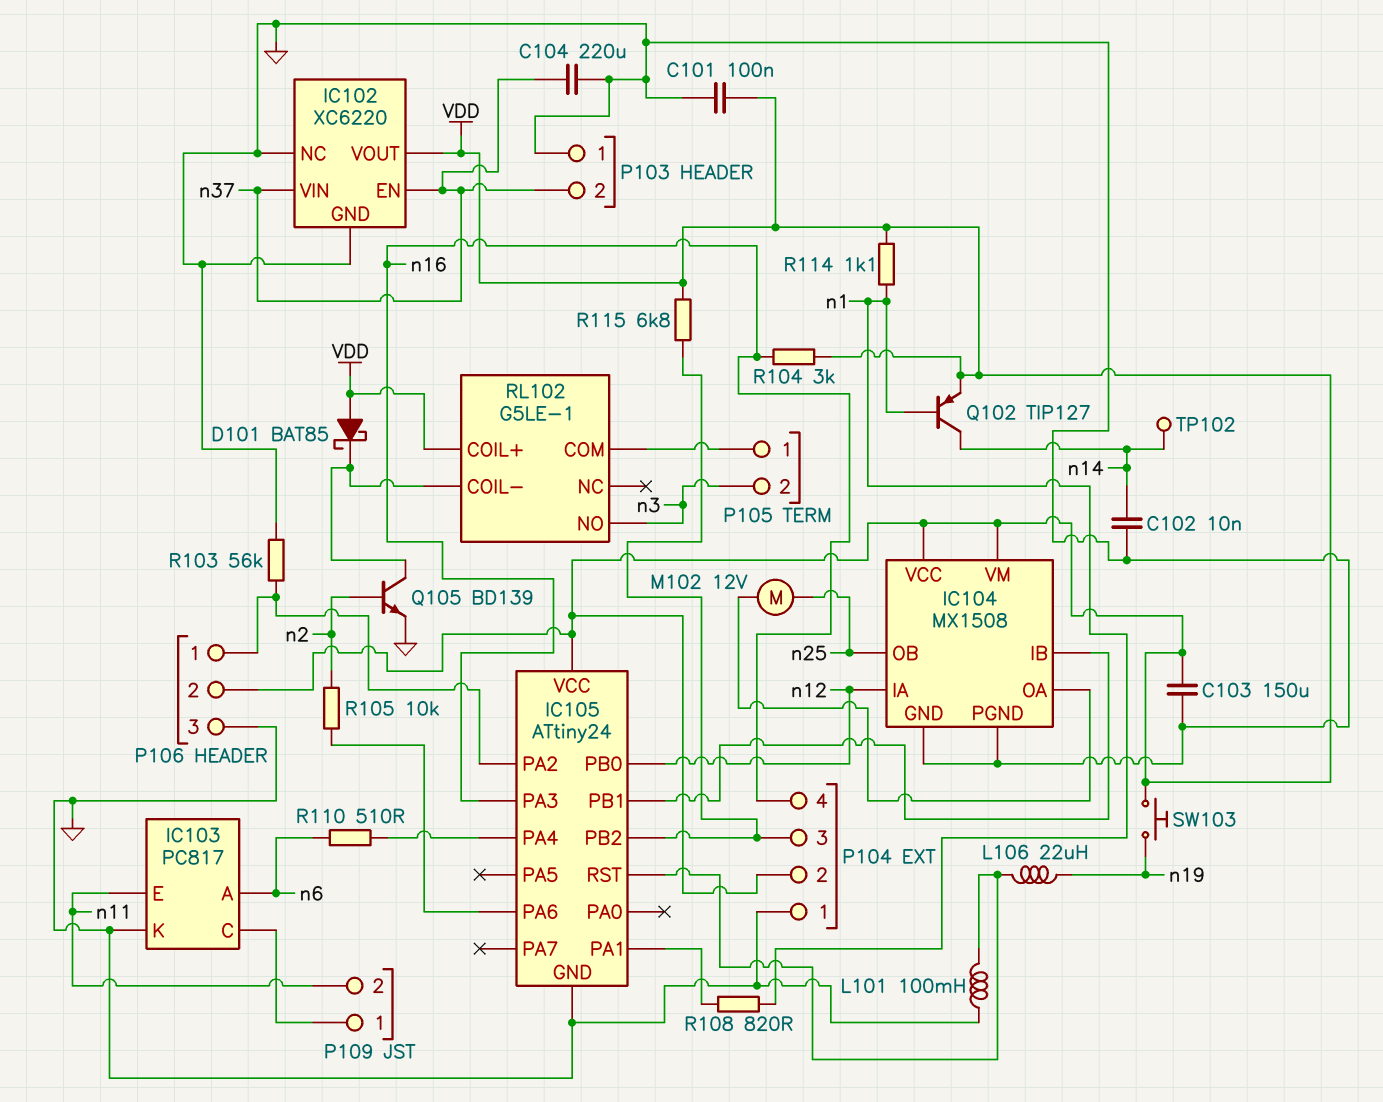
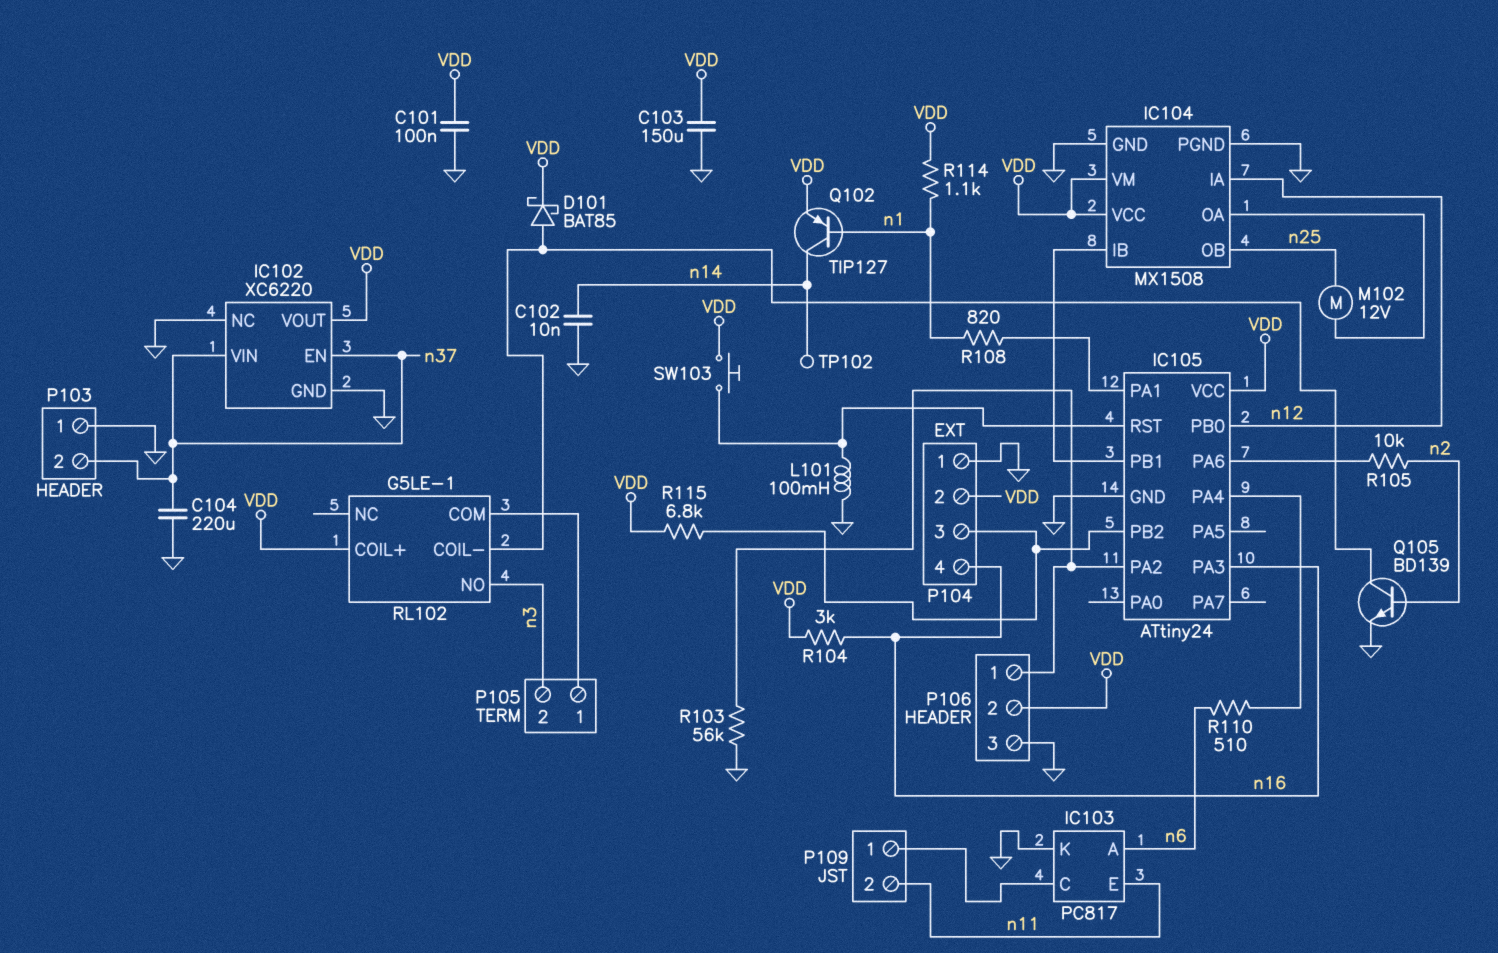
D101: schottky BAT85 (A VDD, K RL102/COIL-) -> schottky BAT85 (A RL102/COIL-, K VDD)
L106: 22uH (IC105/RST, n19) -> none
SW103: button (VDD, n19) -> button (IC105/RST, VDD)

